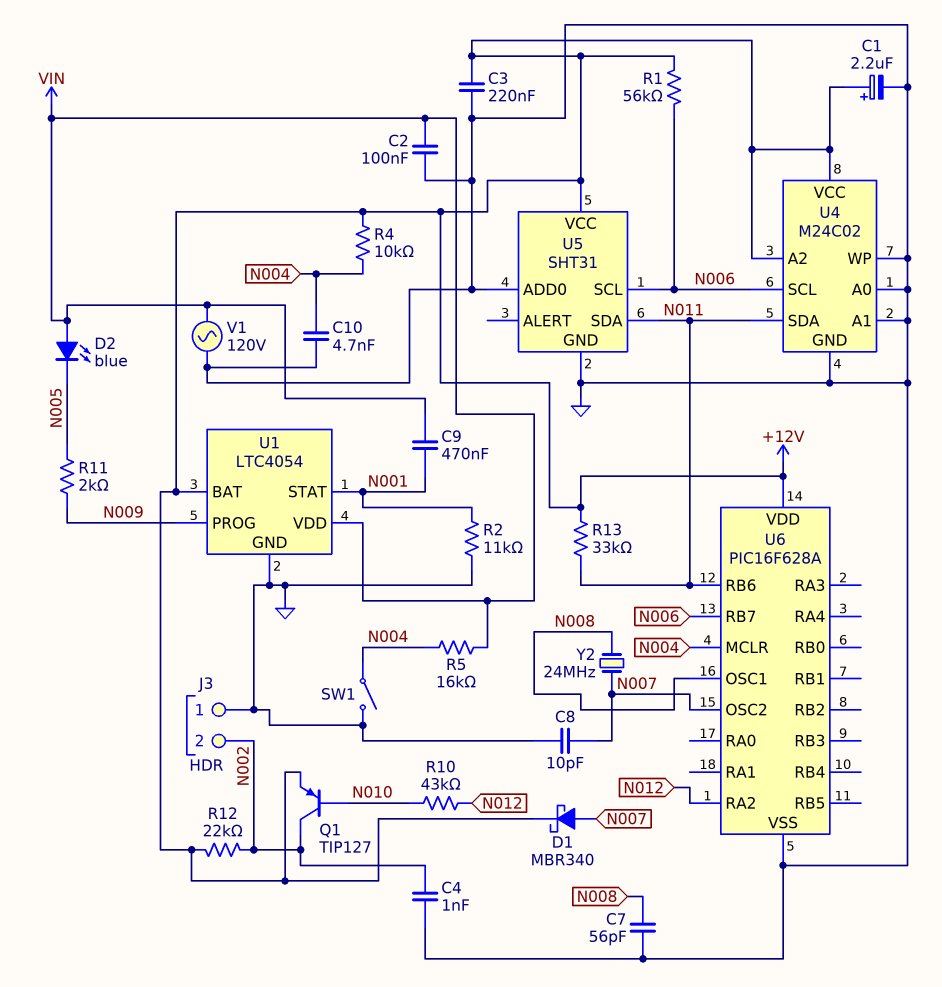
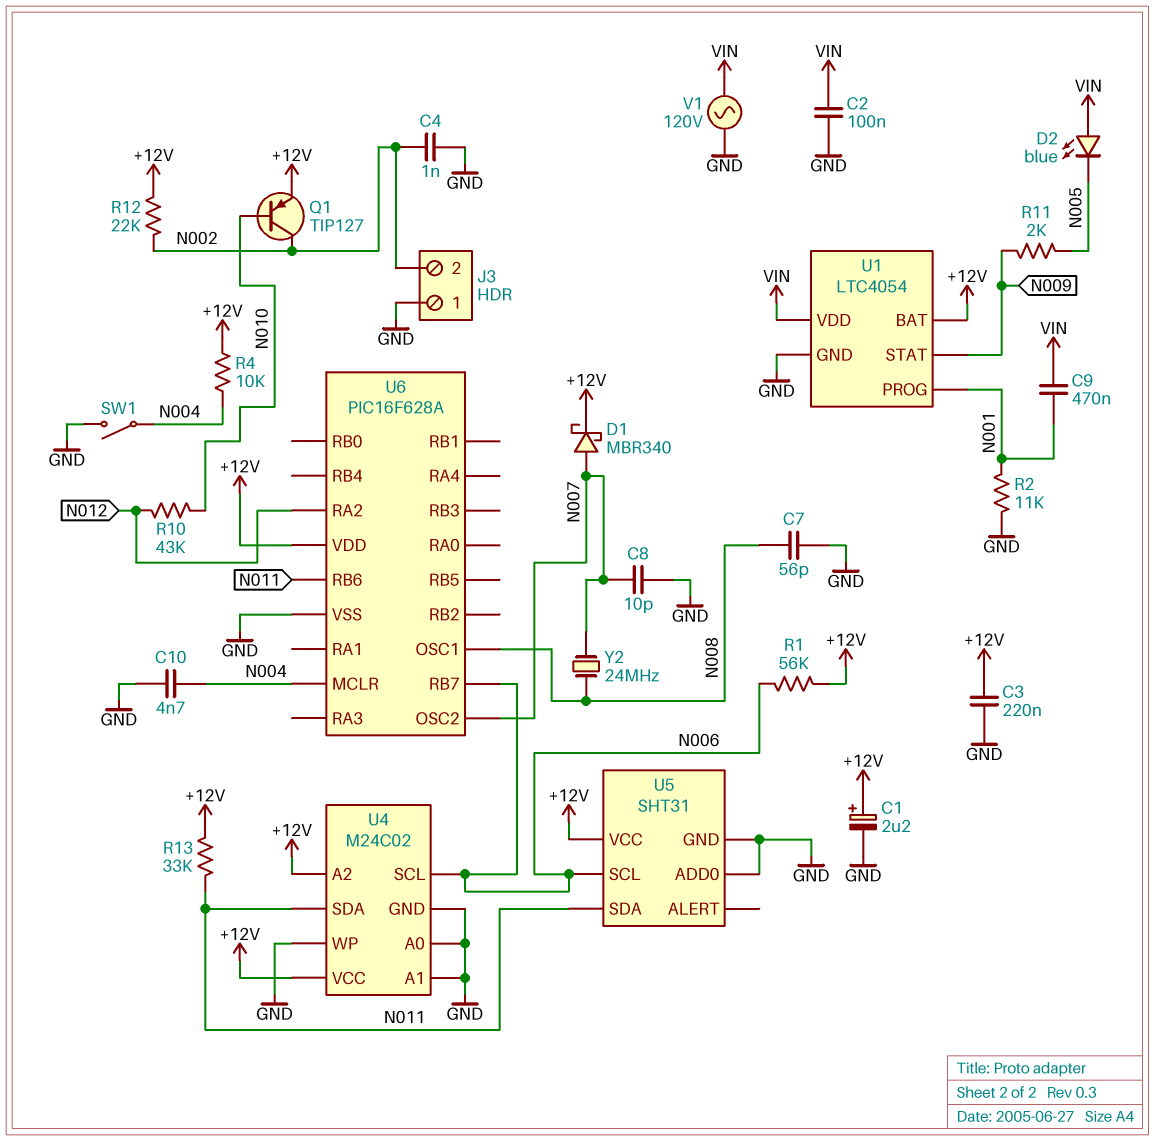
R5: 16k (N004, VIN) -> none
U1 pin PROG: N009 -> N001
U1 pin STAT: N001 -> N009

